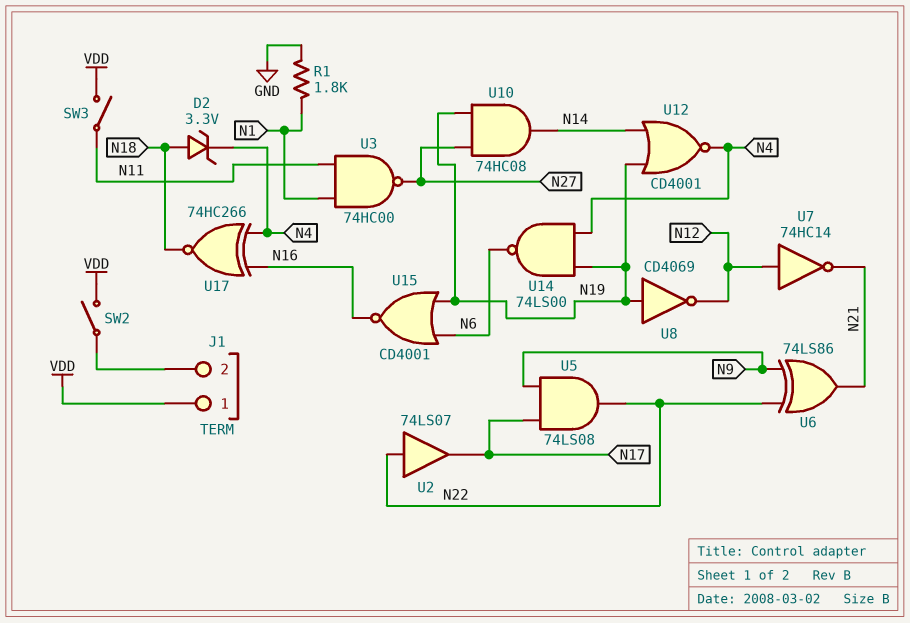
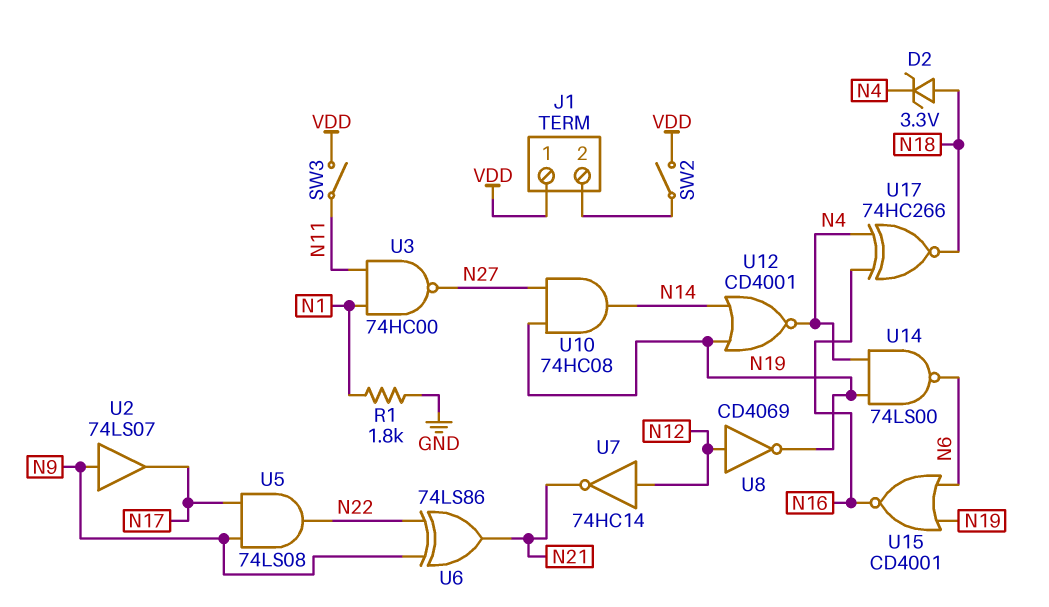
U2: buffer 74LS07 (in N22, out N17) -> buffer 74LS07 (in N9, out N17)
U8: NOT CD4069 (in N19, out N12) -> NOT CD4069 (in N12, out N19)

